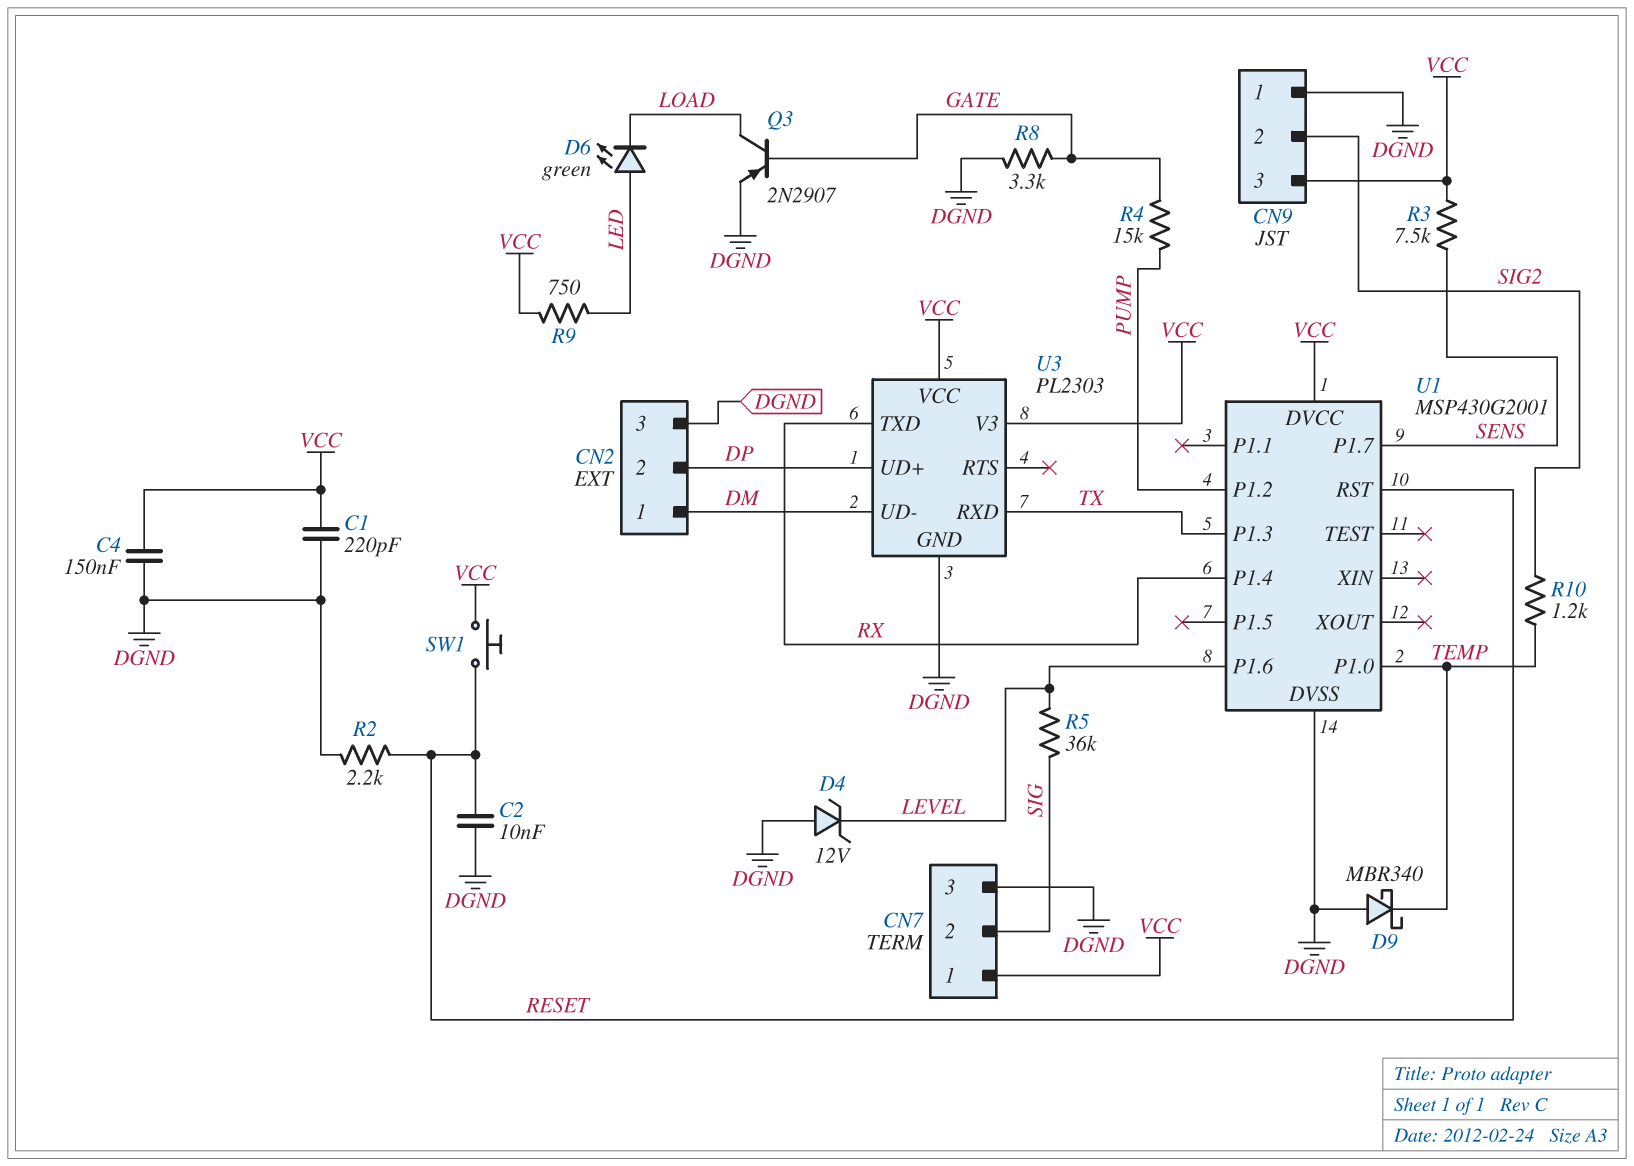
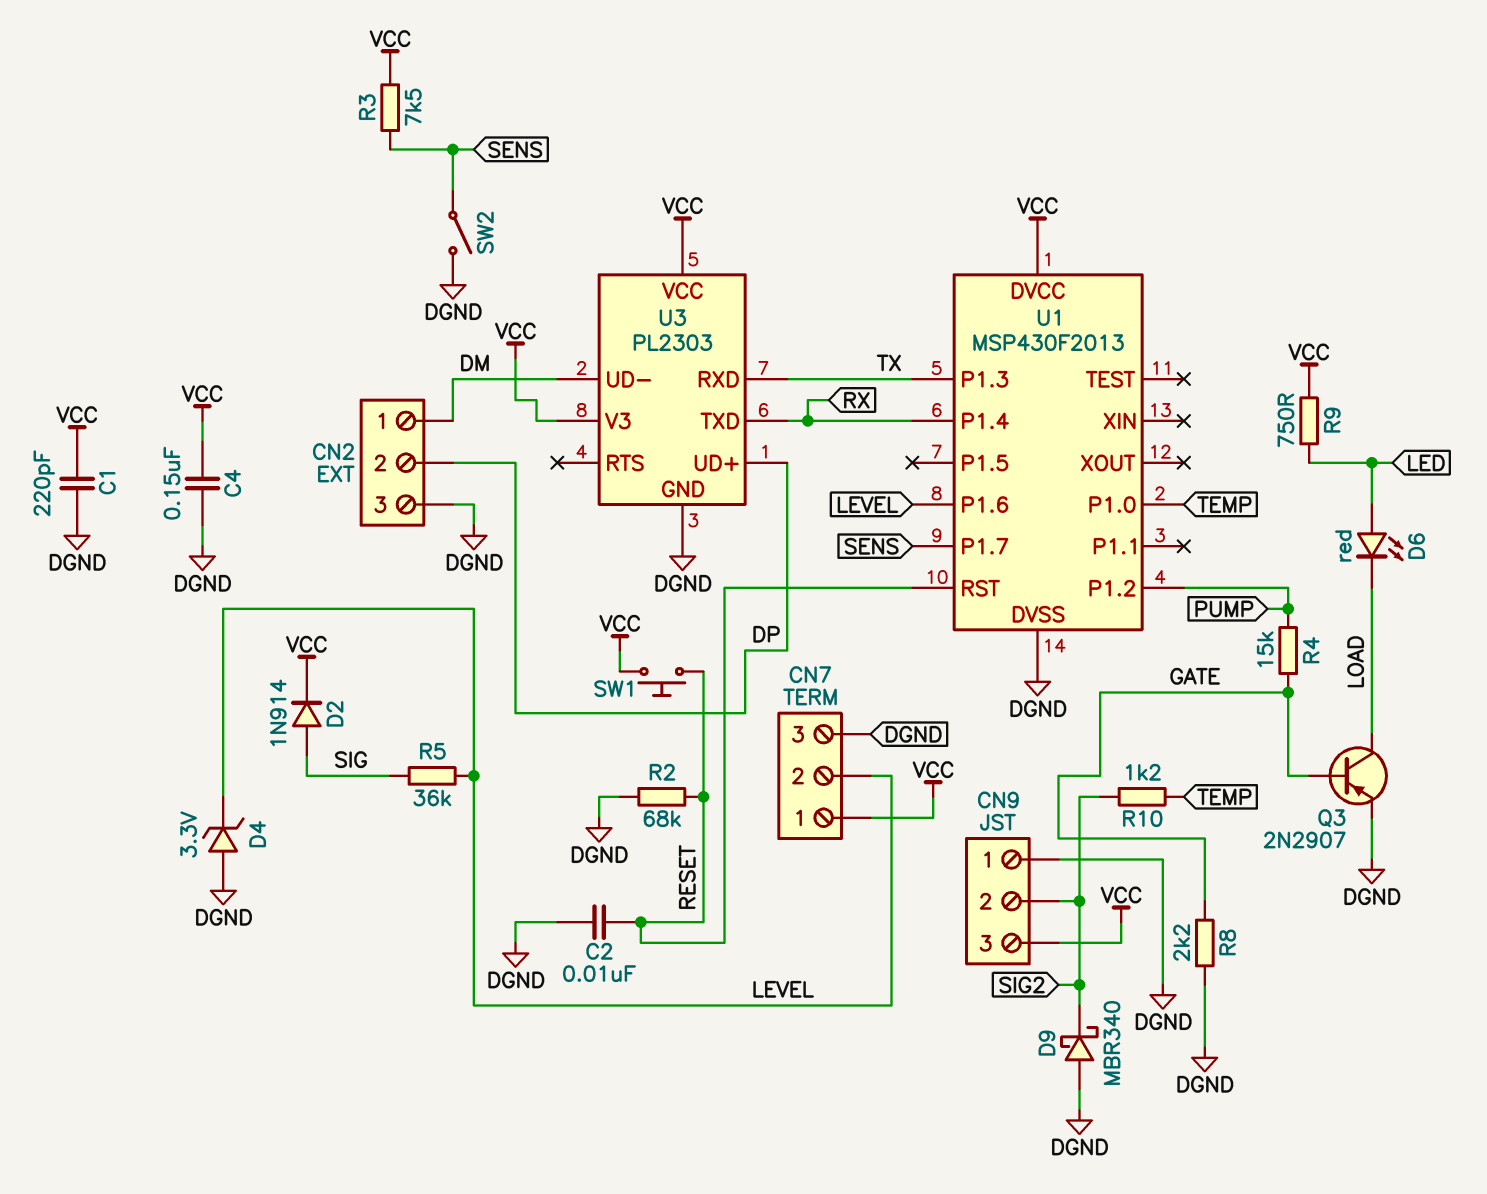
CN7 pin 2: SIG -> LEVEL
D2: none -> diode 1N914 (A SIG, K VCC)
D4: zener 12V (A DGND, K LEVEL) -> zener 3.3V (A DGND, K LEVEL)
D6: LED green (A LED, K LOAD) -> LED red (A LED, K LOAD)
D9: schottky MBR340 (A DGND, K TEMP) -> schottky MBR340 (A DGND, K SIG2)
R2: 2.2k (DGND, RESET) -> 68k (DGND, RESET)
R8: 3.3k (DGND, GATE) -> 2.2k (DGND, GATE)
SW2: none -> switch (DGND, SENS)
U1: MSP430G2001 -> MSP430F2013

